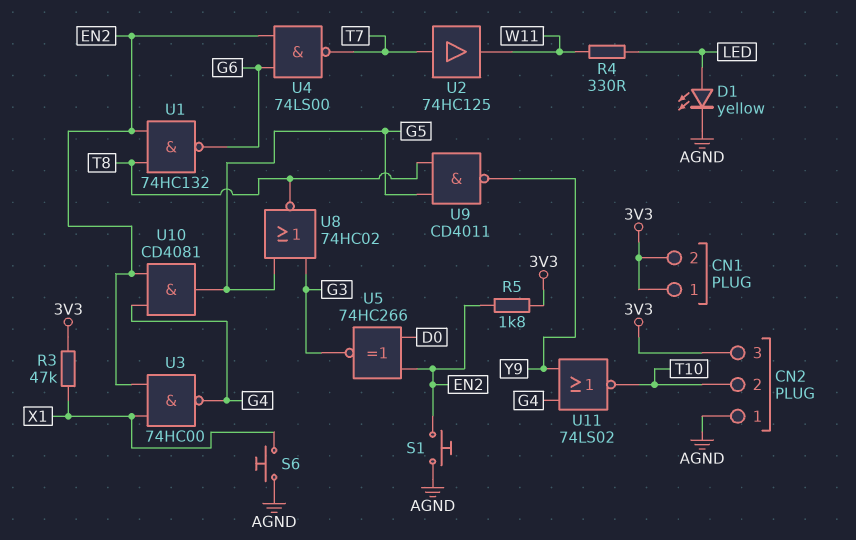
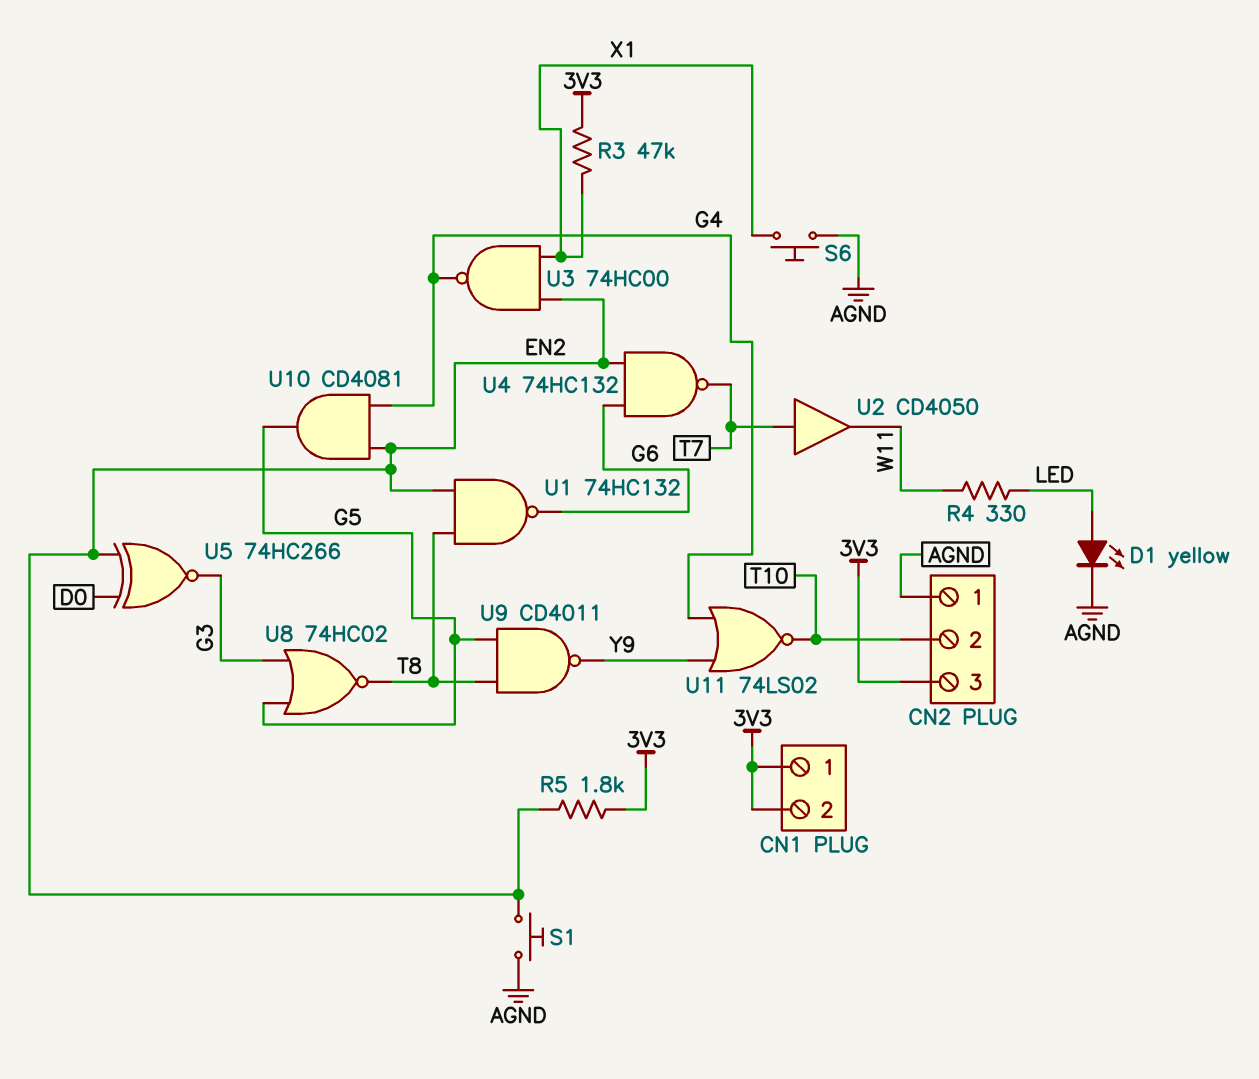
U2: buffer 74HC125 (in T7, out W11) -> buffer CD4050 (in T7, out W11)
U4: NAND 74LS00 (in EN2, in G6, out T7) -> NAND 74HC132 (in EN2, in G6, out T7)

